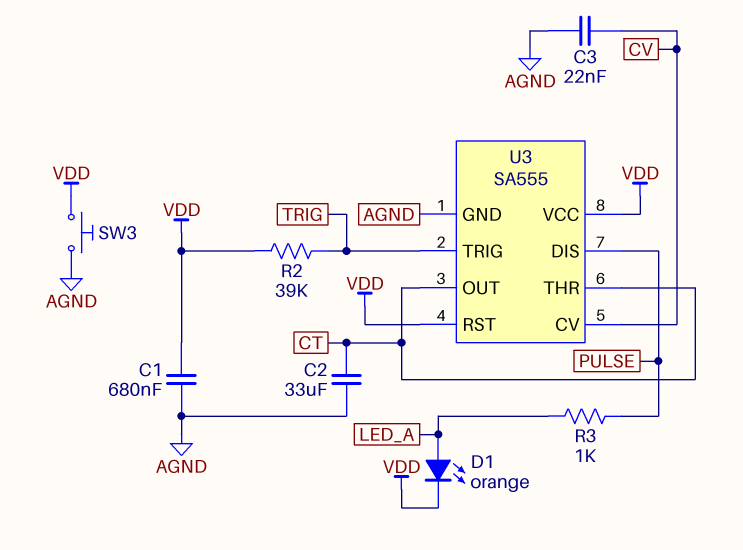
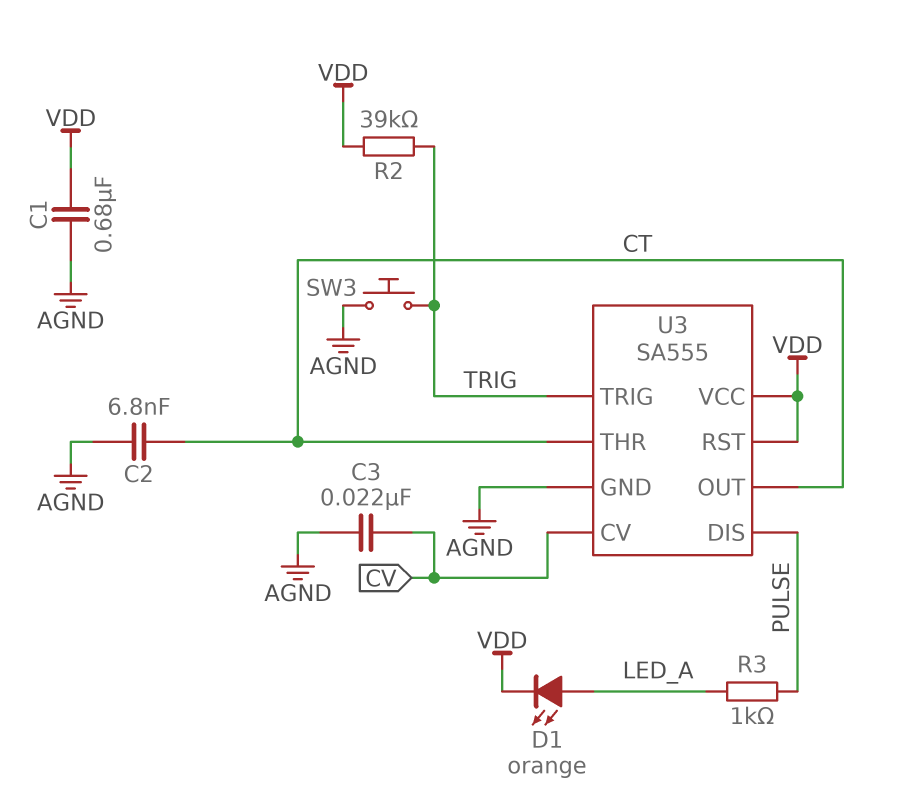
C2: 33uF (AGND, CT) -> 6.8nF (AGND, CT)
SW3: button (AGND, VDD) -> button (AGND, TRIG)

